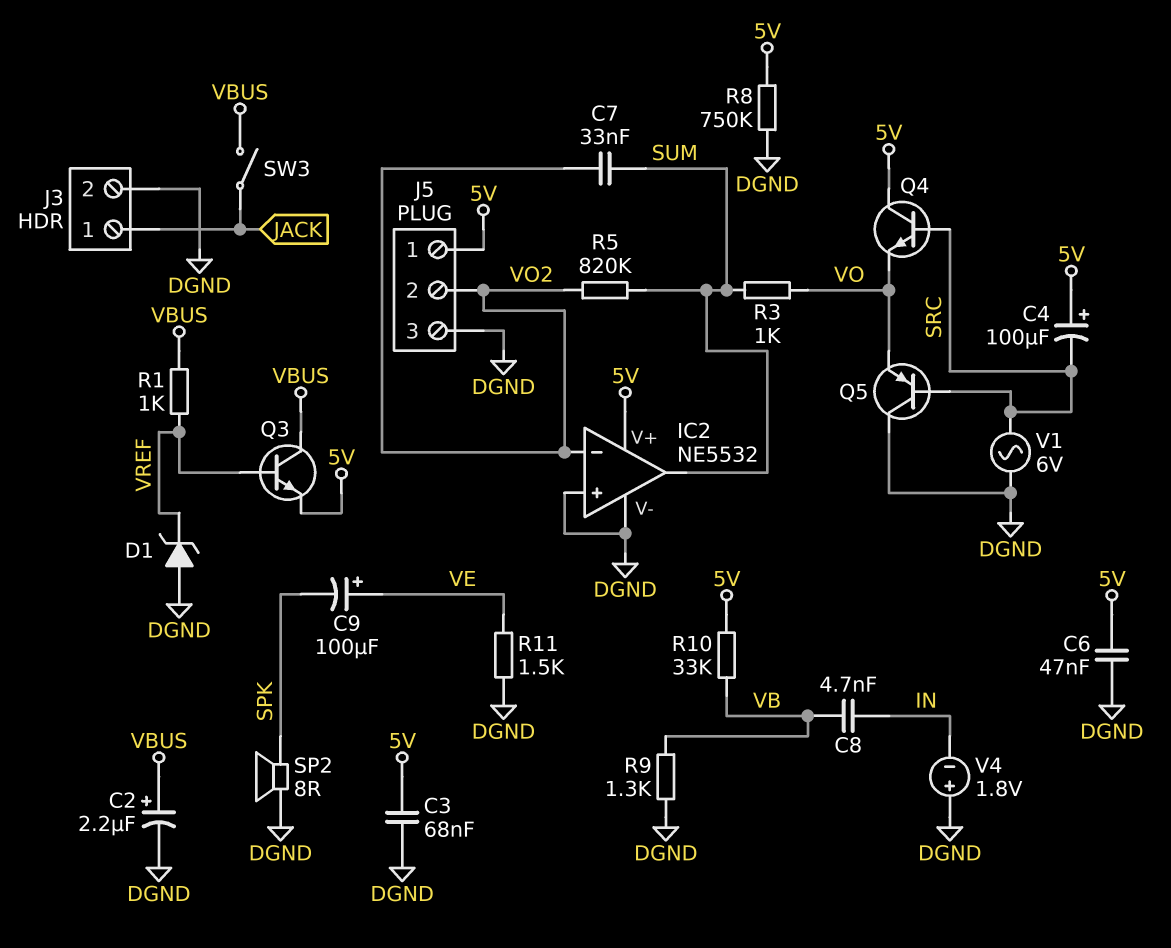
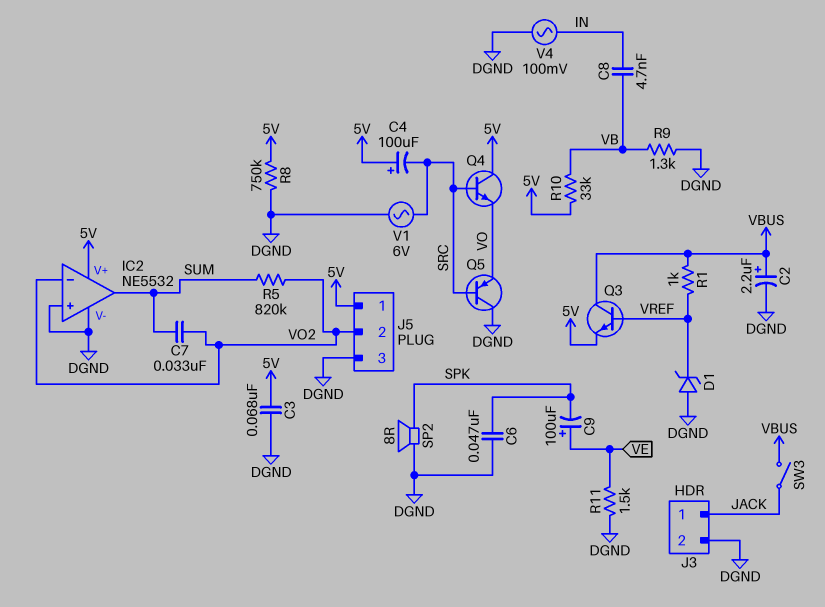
C6: 47nF (5V, DGND) -> 47nF (DGND, SPK)
R3: 1k (SUM, VO) -> none
V4: 1.8V (plus DGND, minus IN) -> AC 100mV (DGND, IN)

